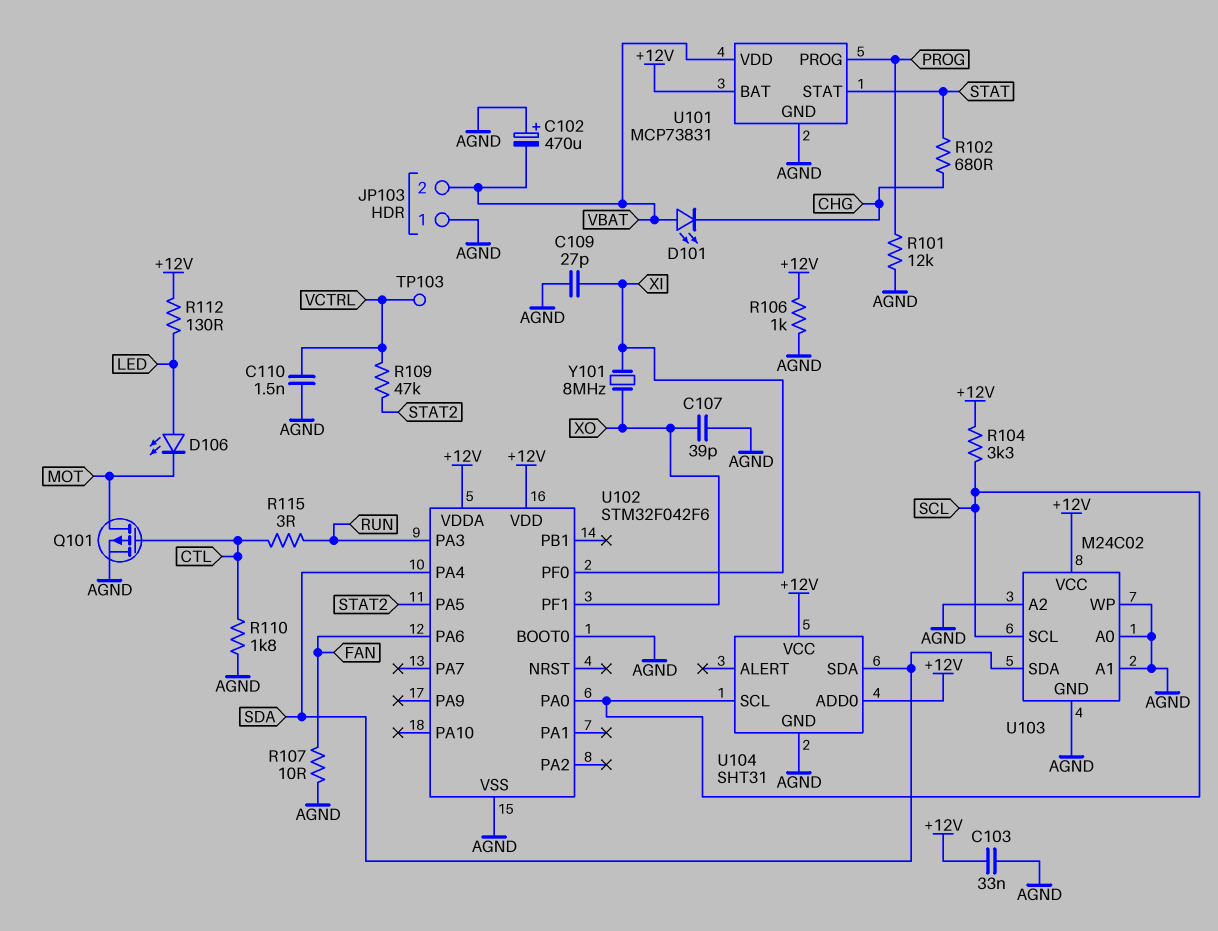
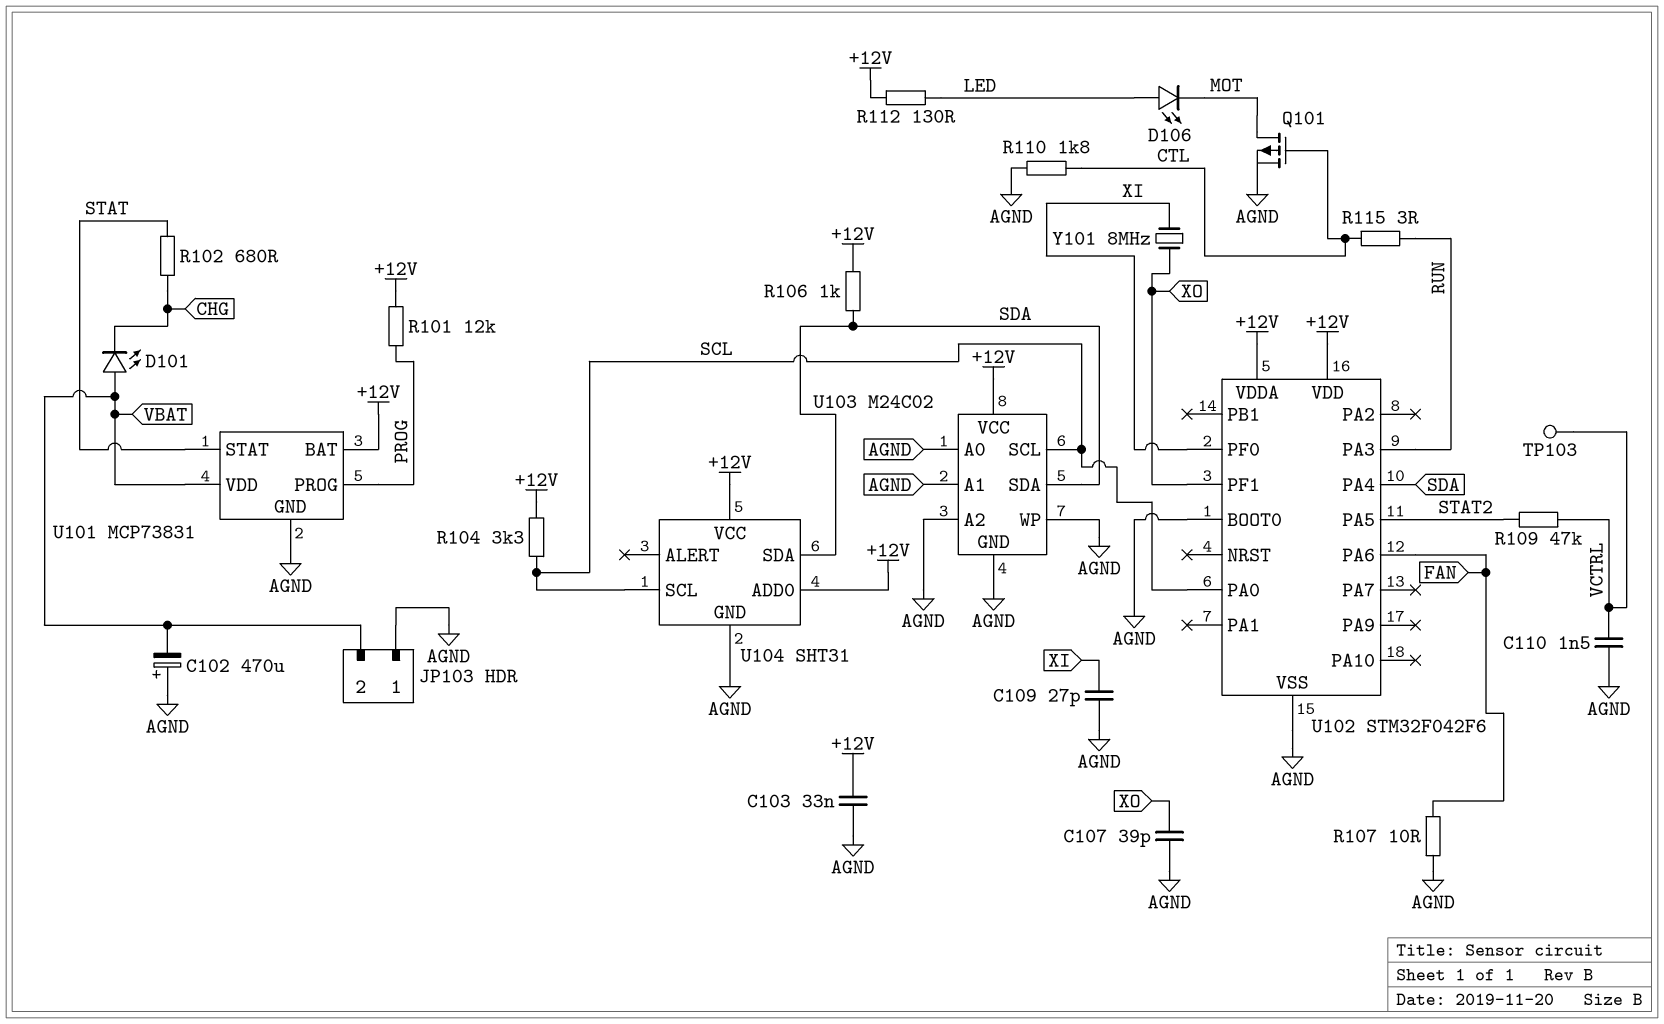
R101: 12k (AGND, PROG) -> 12k (+12V, PROG)
R106: 1k (+12V, AGND) -> 1k (+12V, SDA)

